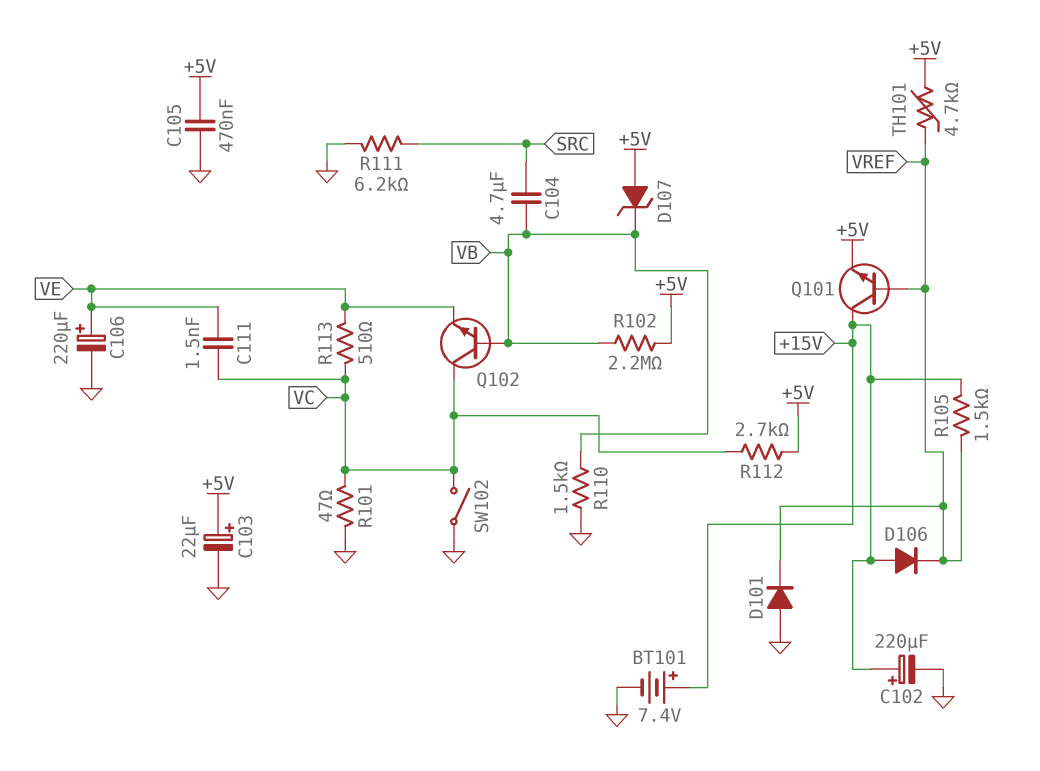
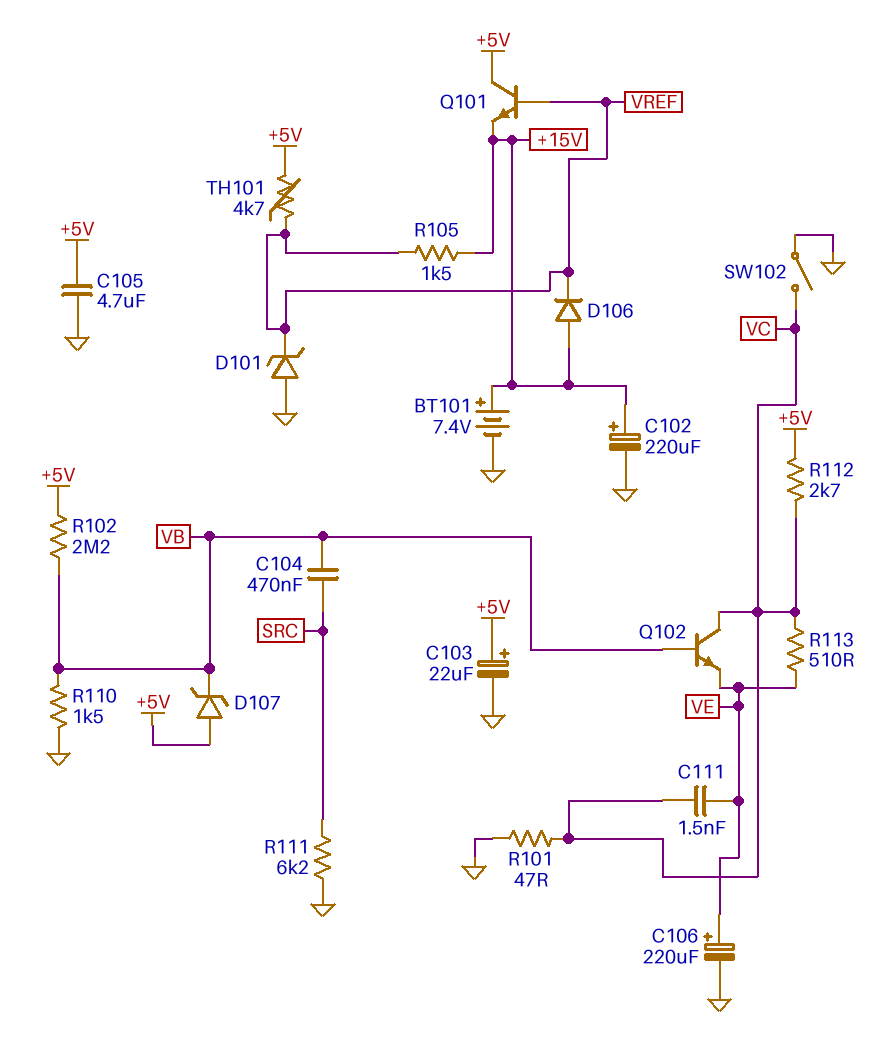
C104: 4.7uF (SRC, VB) -> 470nF (SRC, VB)
C105: 470nF (+5V, GND) -> 4.7uF (+5V, GND)
D101: diode (A GND, K VREF) -> zener (A GND, K VREF)
Q101: NPN (B VREF, C +15V, E +5V) -> NPN (B VREF, C +5V, E +15V)

